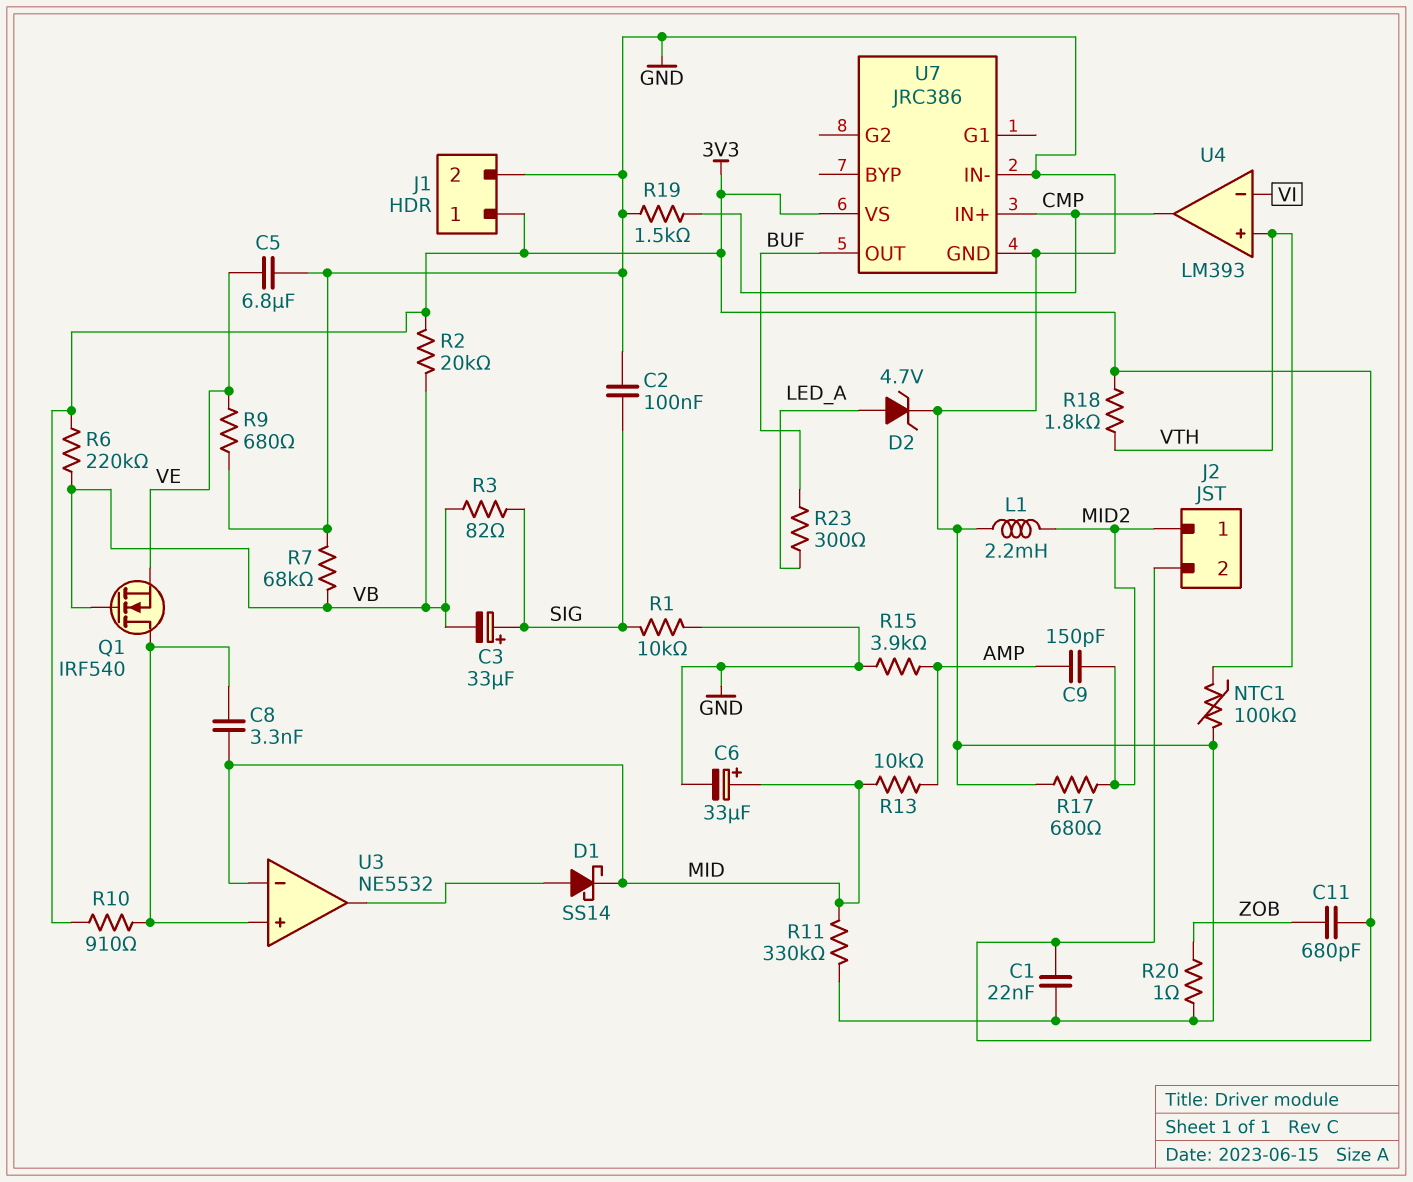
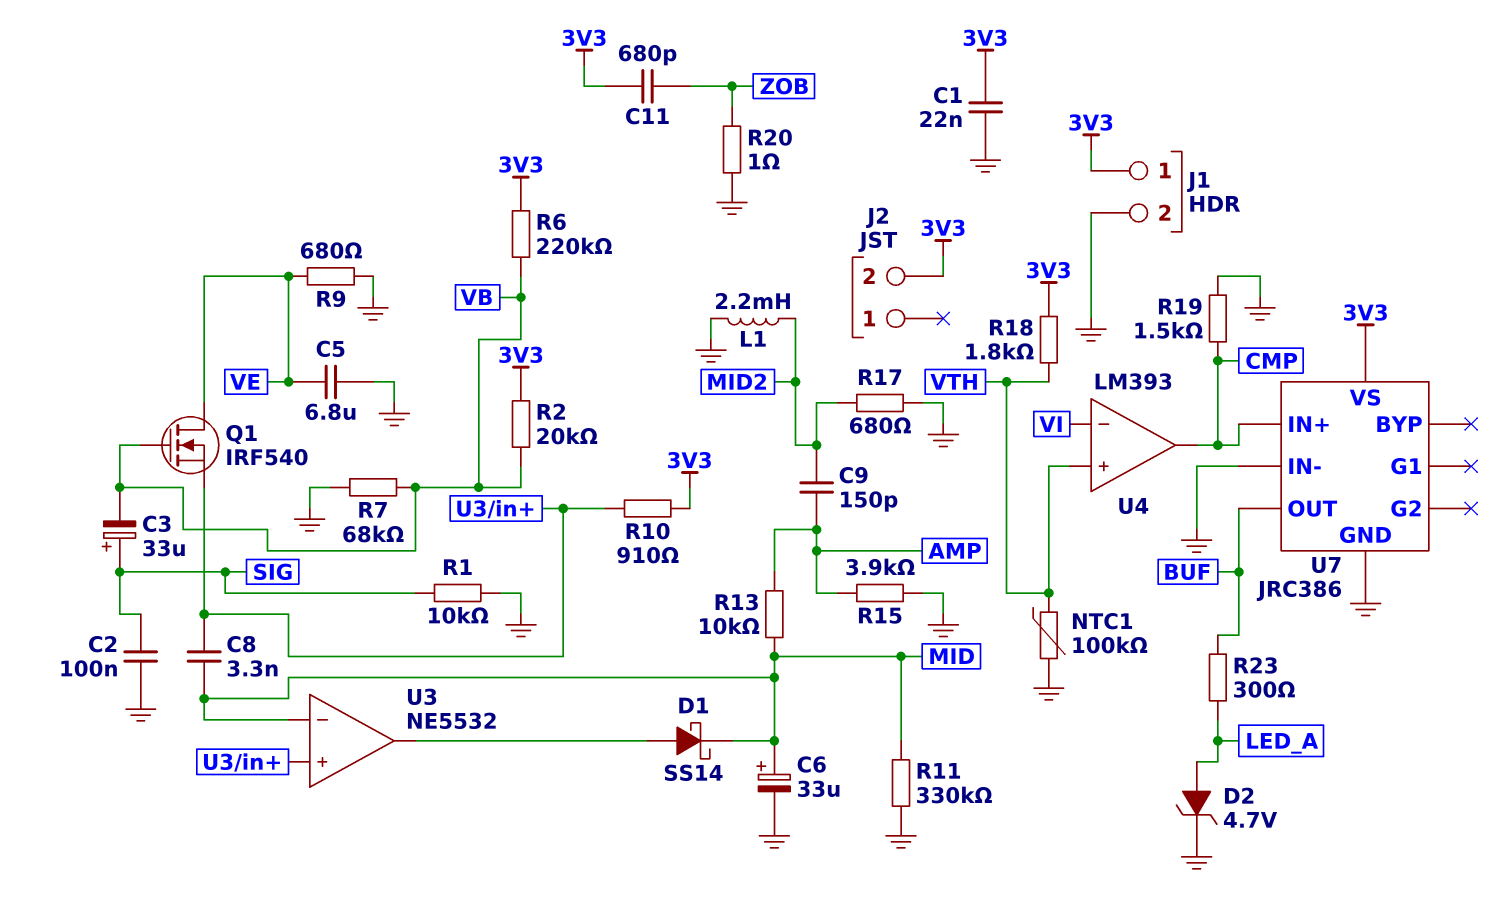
J2 pin 1: MID2 -> none
Q1: NMOS IRF540 (G VB, D U3/in+, S VE) -> NMOS IRF540 (G VB, D VE, S U3/in+)
R3: 82 (SIG, VB) -> none

